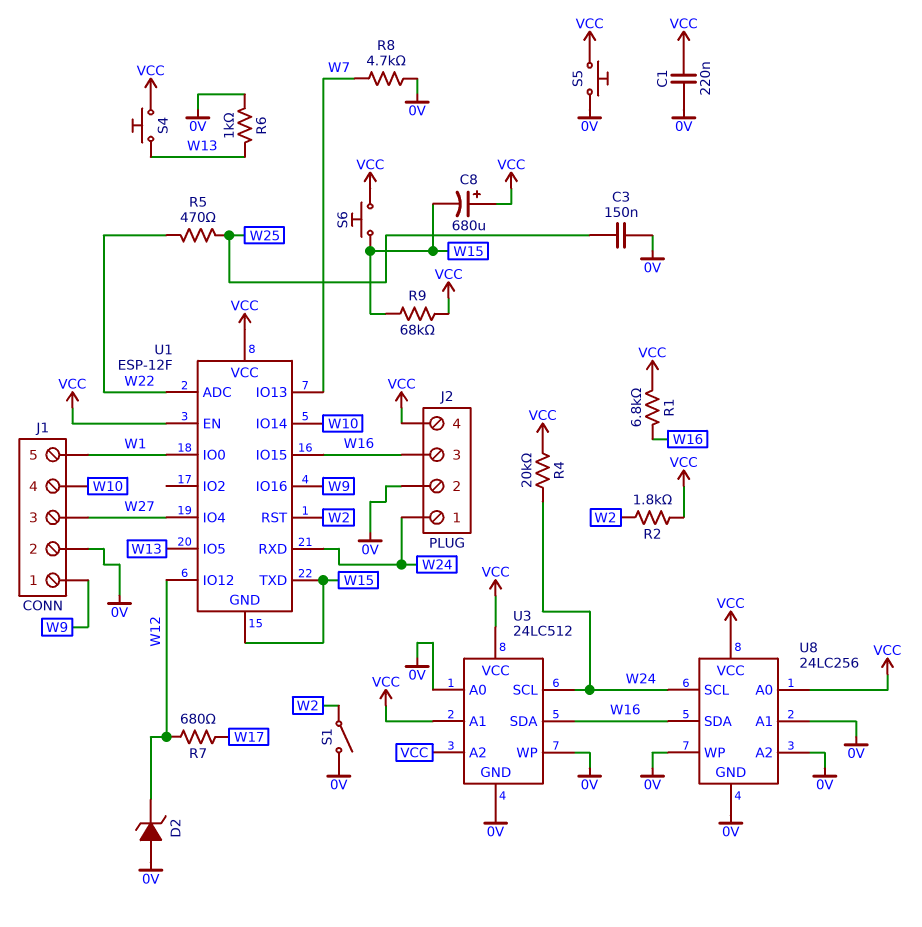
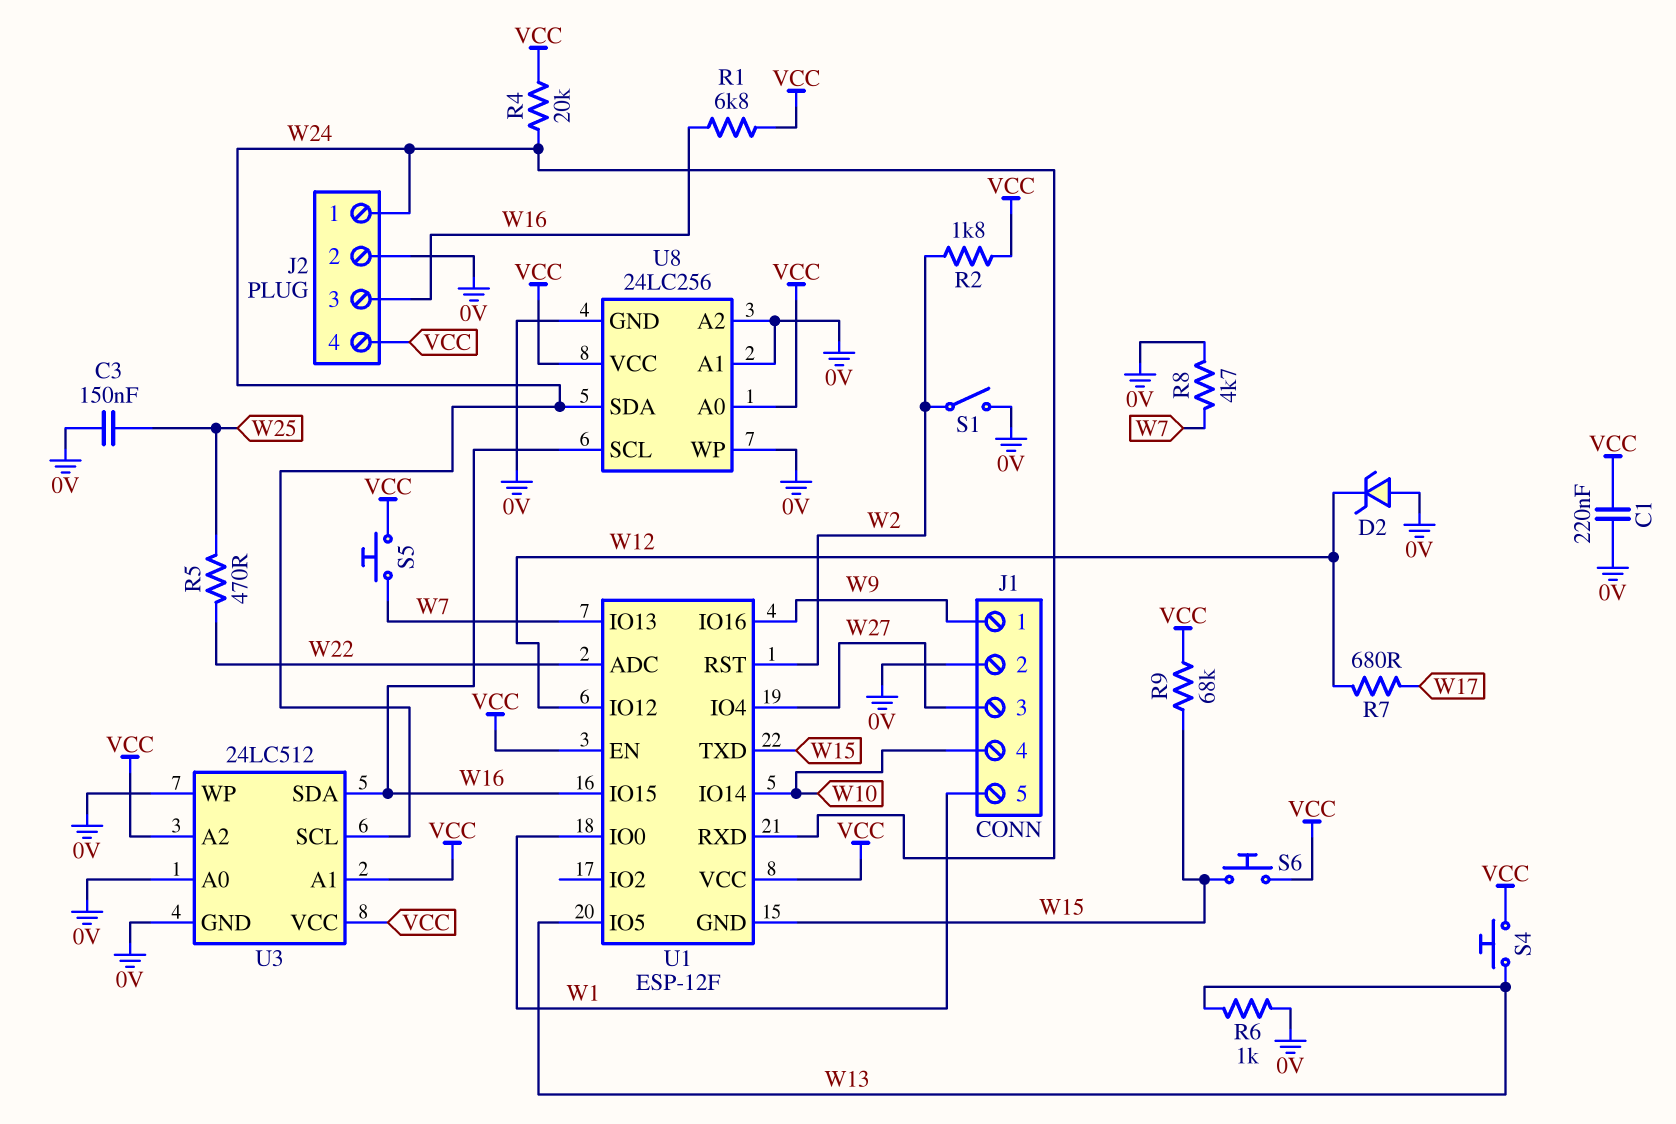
C8: 680uF (plus VCC, minus W15) -> none
S5: button (0V, VCC) -> button (VCC, W7)
U8 pin SCL: W24 -> W16
U8 pin SDA: W16 -> W24

